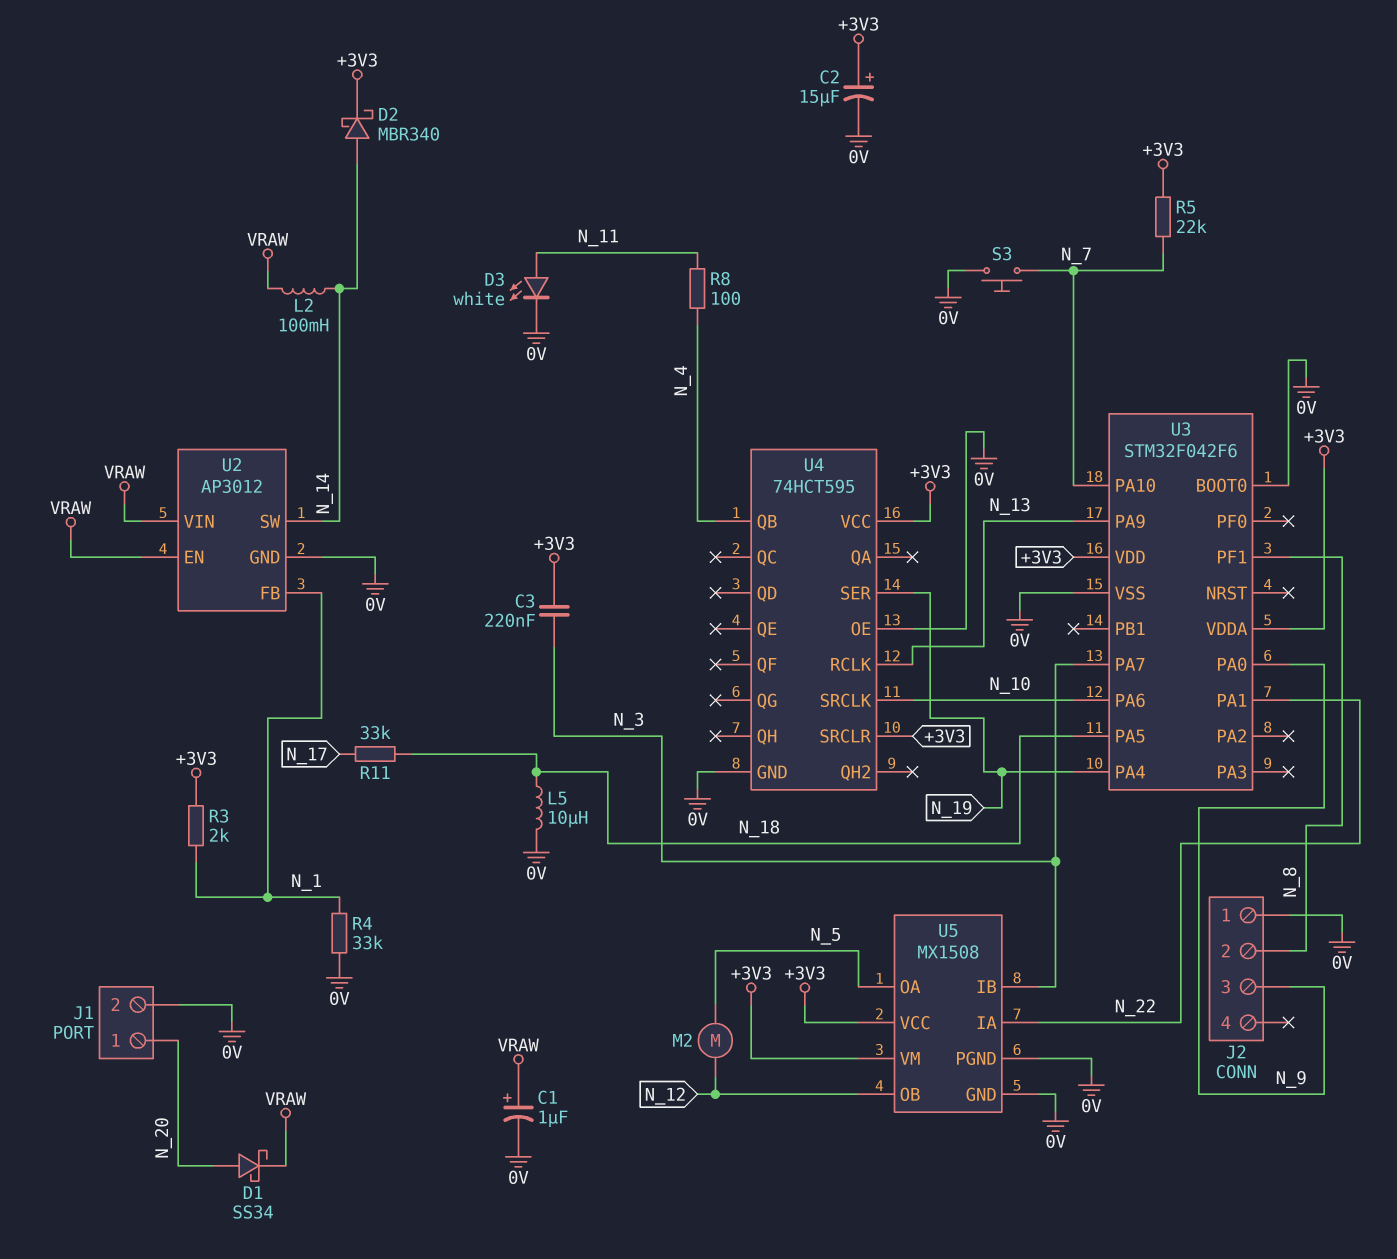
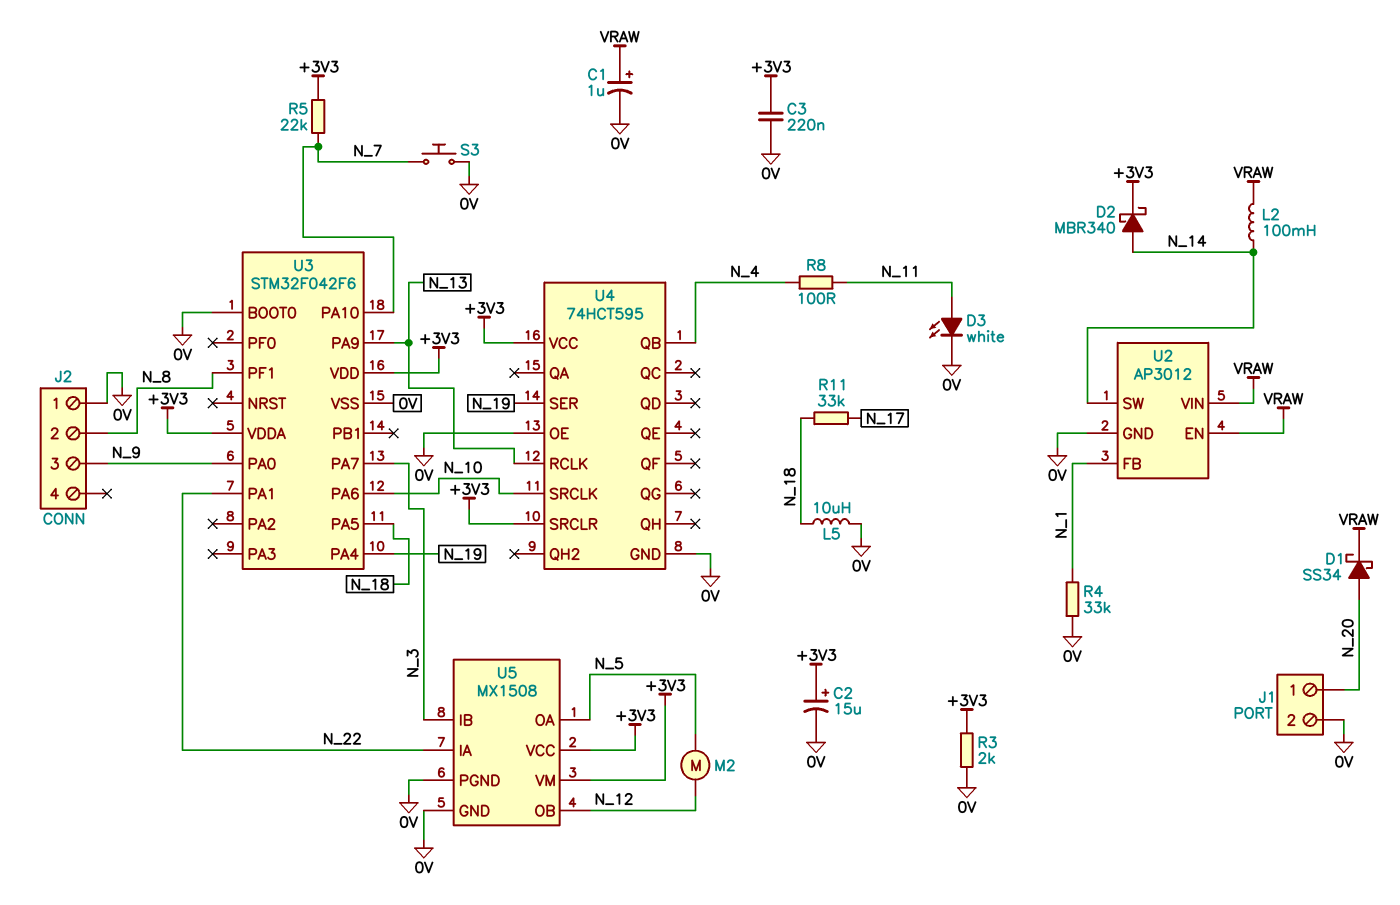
C3: 220nF (+3V3, N_3) -> 220nF (+3V3, 0V)
R3: 2k (+3V3, N_1) -> 2k (+3V3, 0V)

